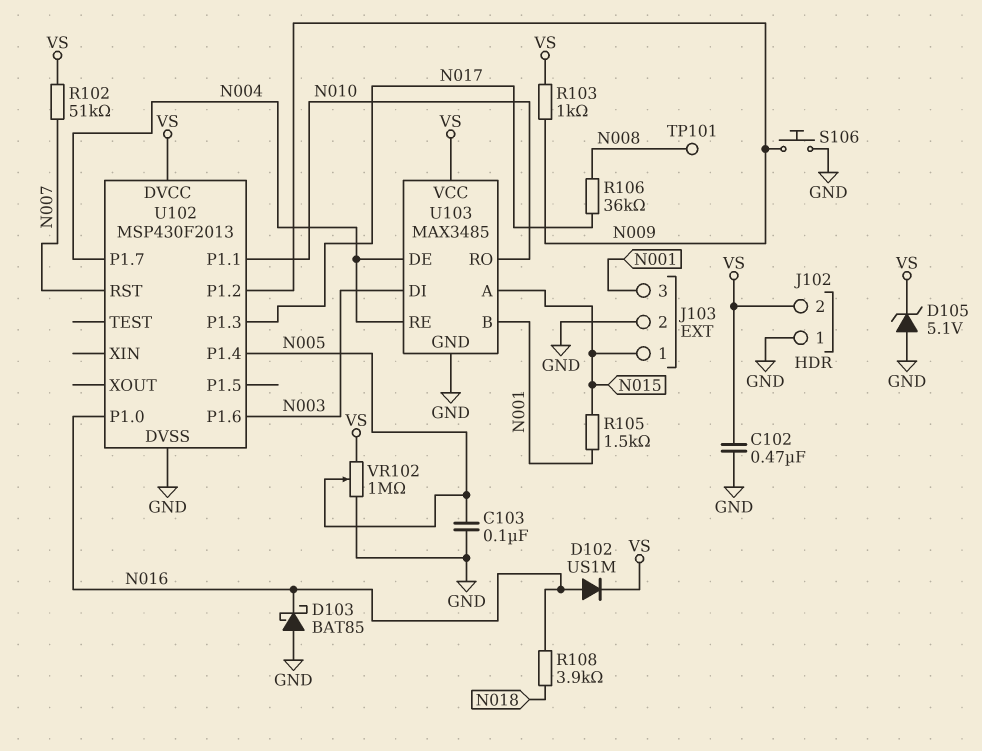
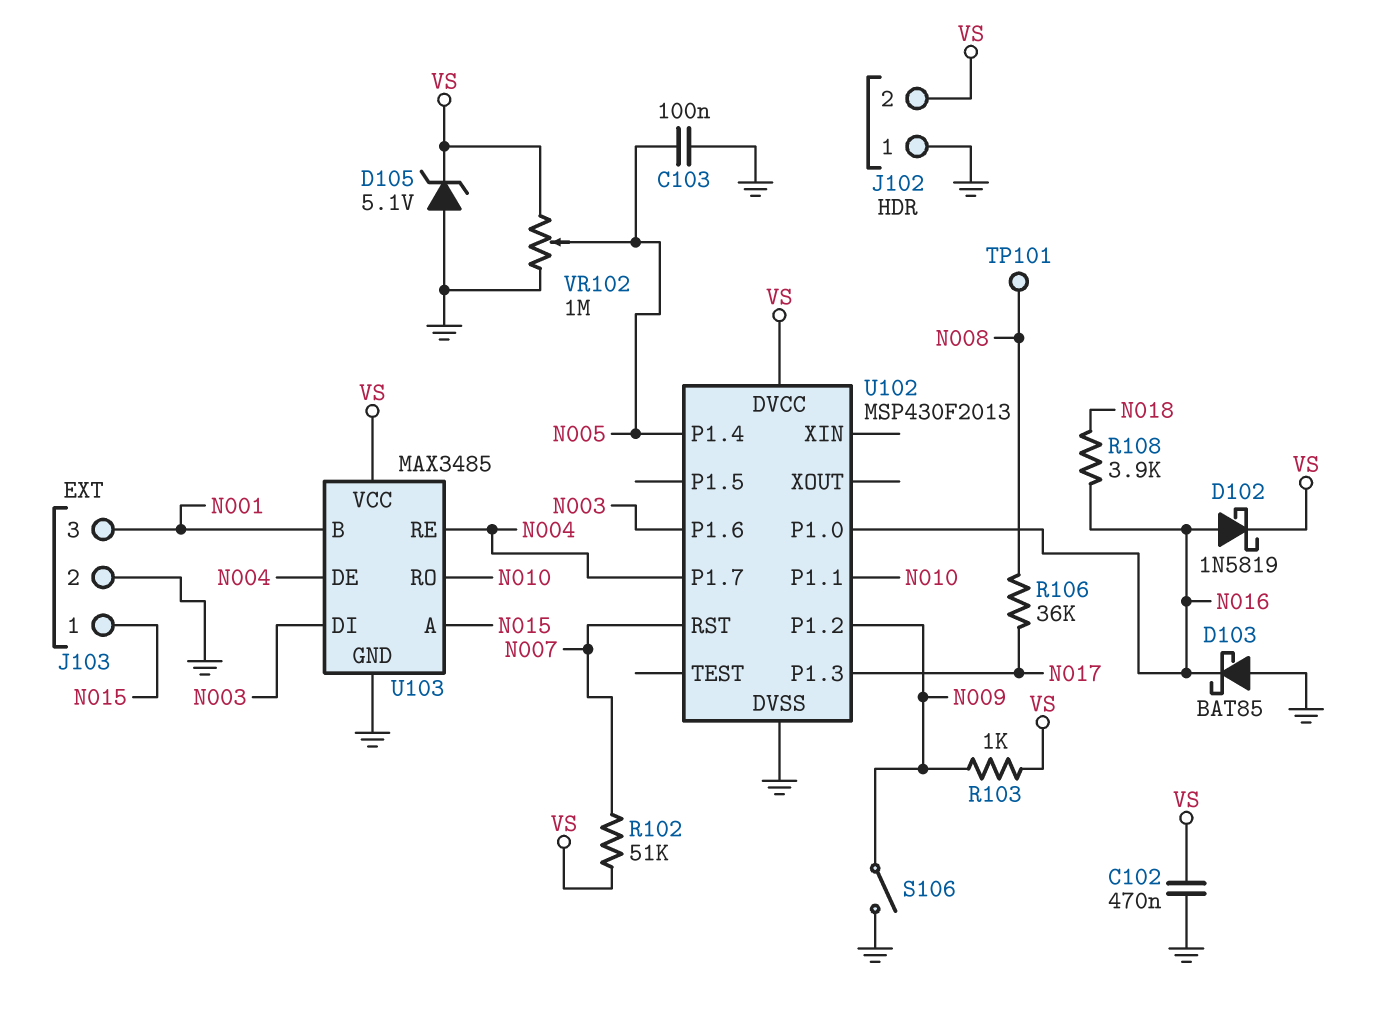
D102: diode US1M (A N016, K VS) -> schottky 1N5819 (A N016, K VS)
R105: 1.5k (N001, N015) -> none
S106: button (GND, N009) -> switch (GND, N009)

